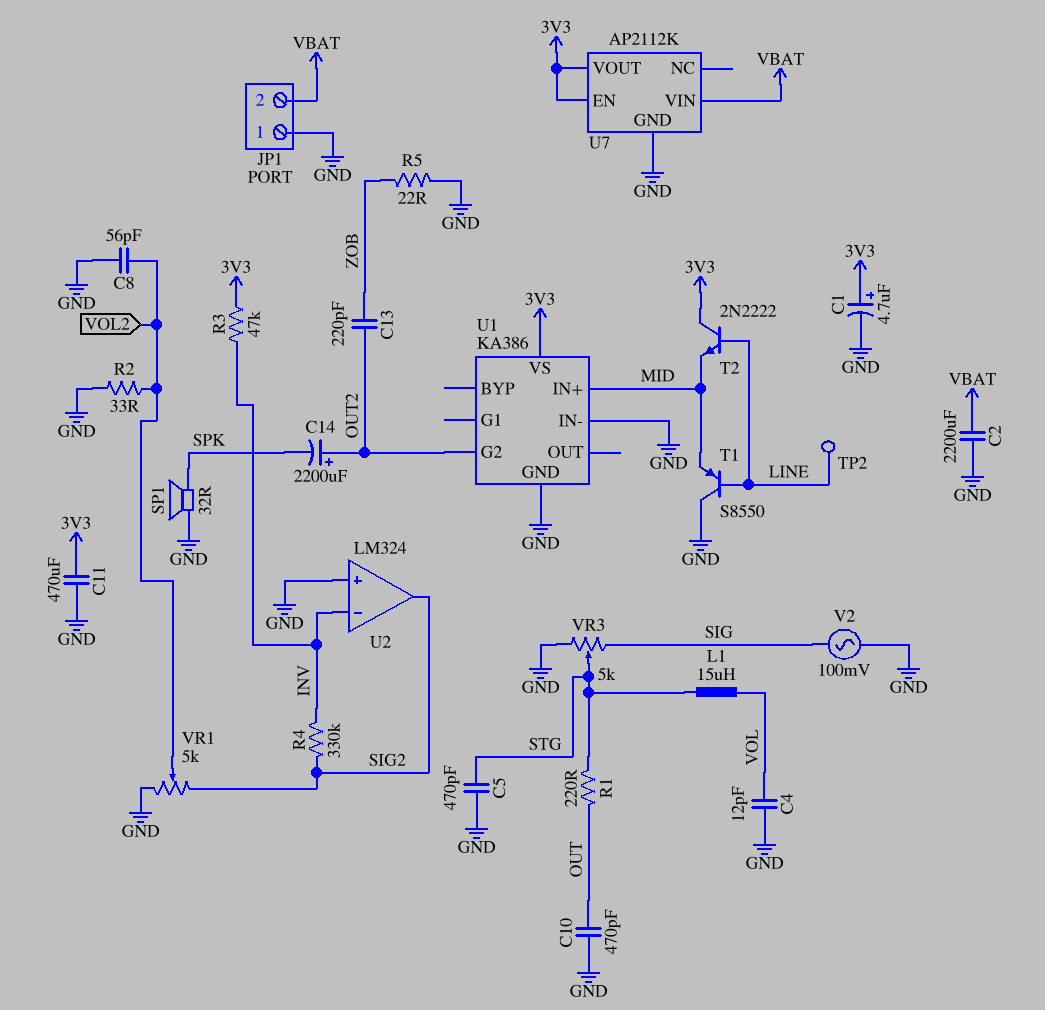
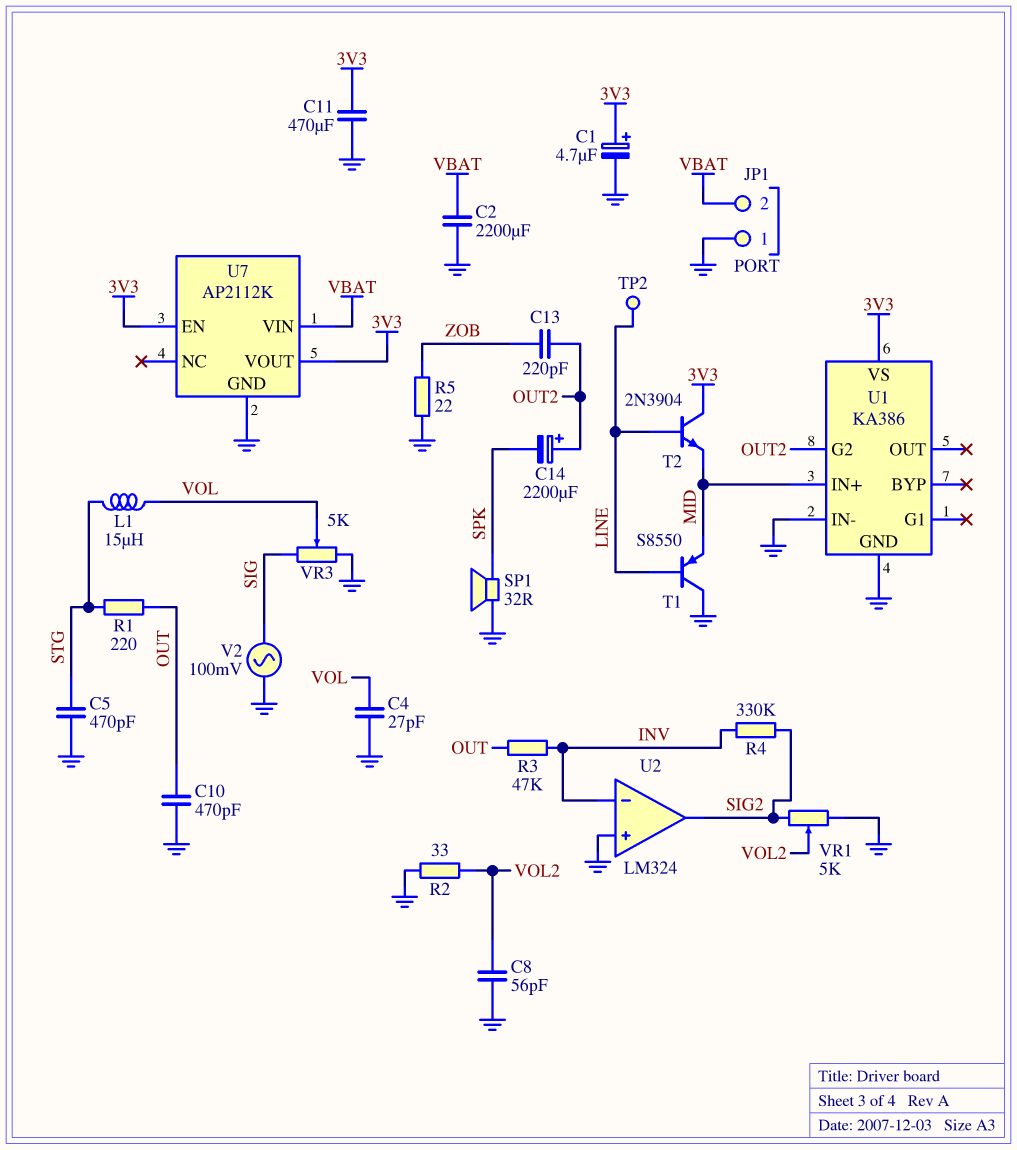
C4: 12pF (GND, VOL) -> 27pF (GND, VOL)
R3: 47k (3V3, INV) -> 47k (INV, OUT)
T2: NPN 2N2222 (B LINE, C 3V3, E MID) -> NPN 2N3904 (B LINE, C 3V3, E MID)
VR3: 5k (GND, SIG, wiper STG) -> 5k (GND, SIG, wiper VOL)

